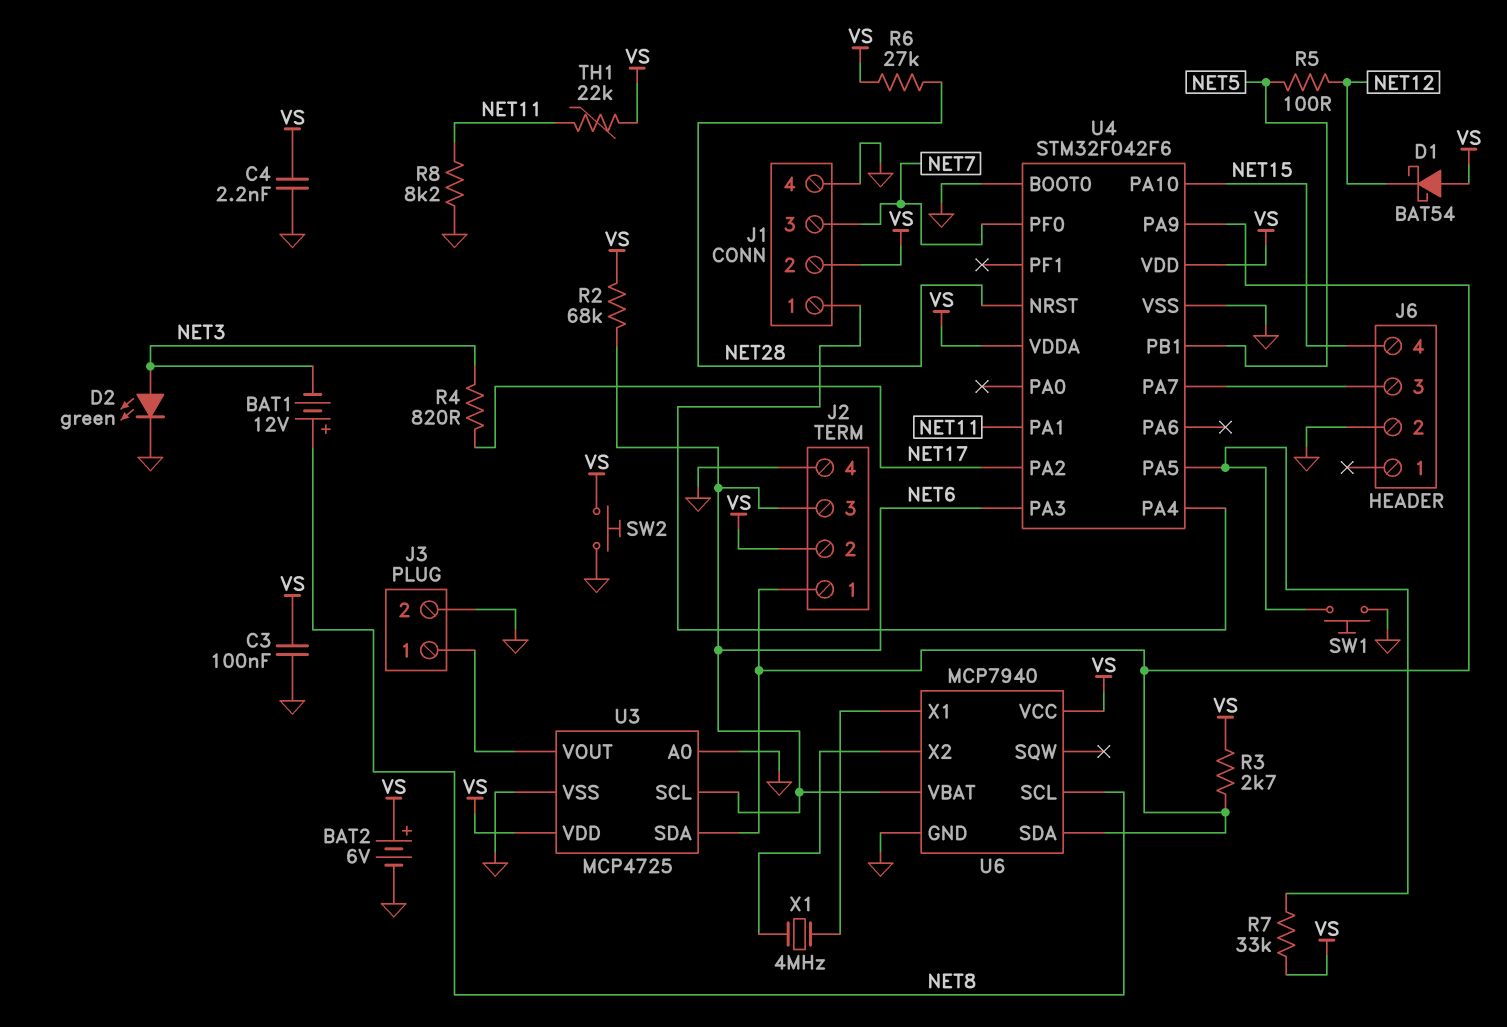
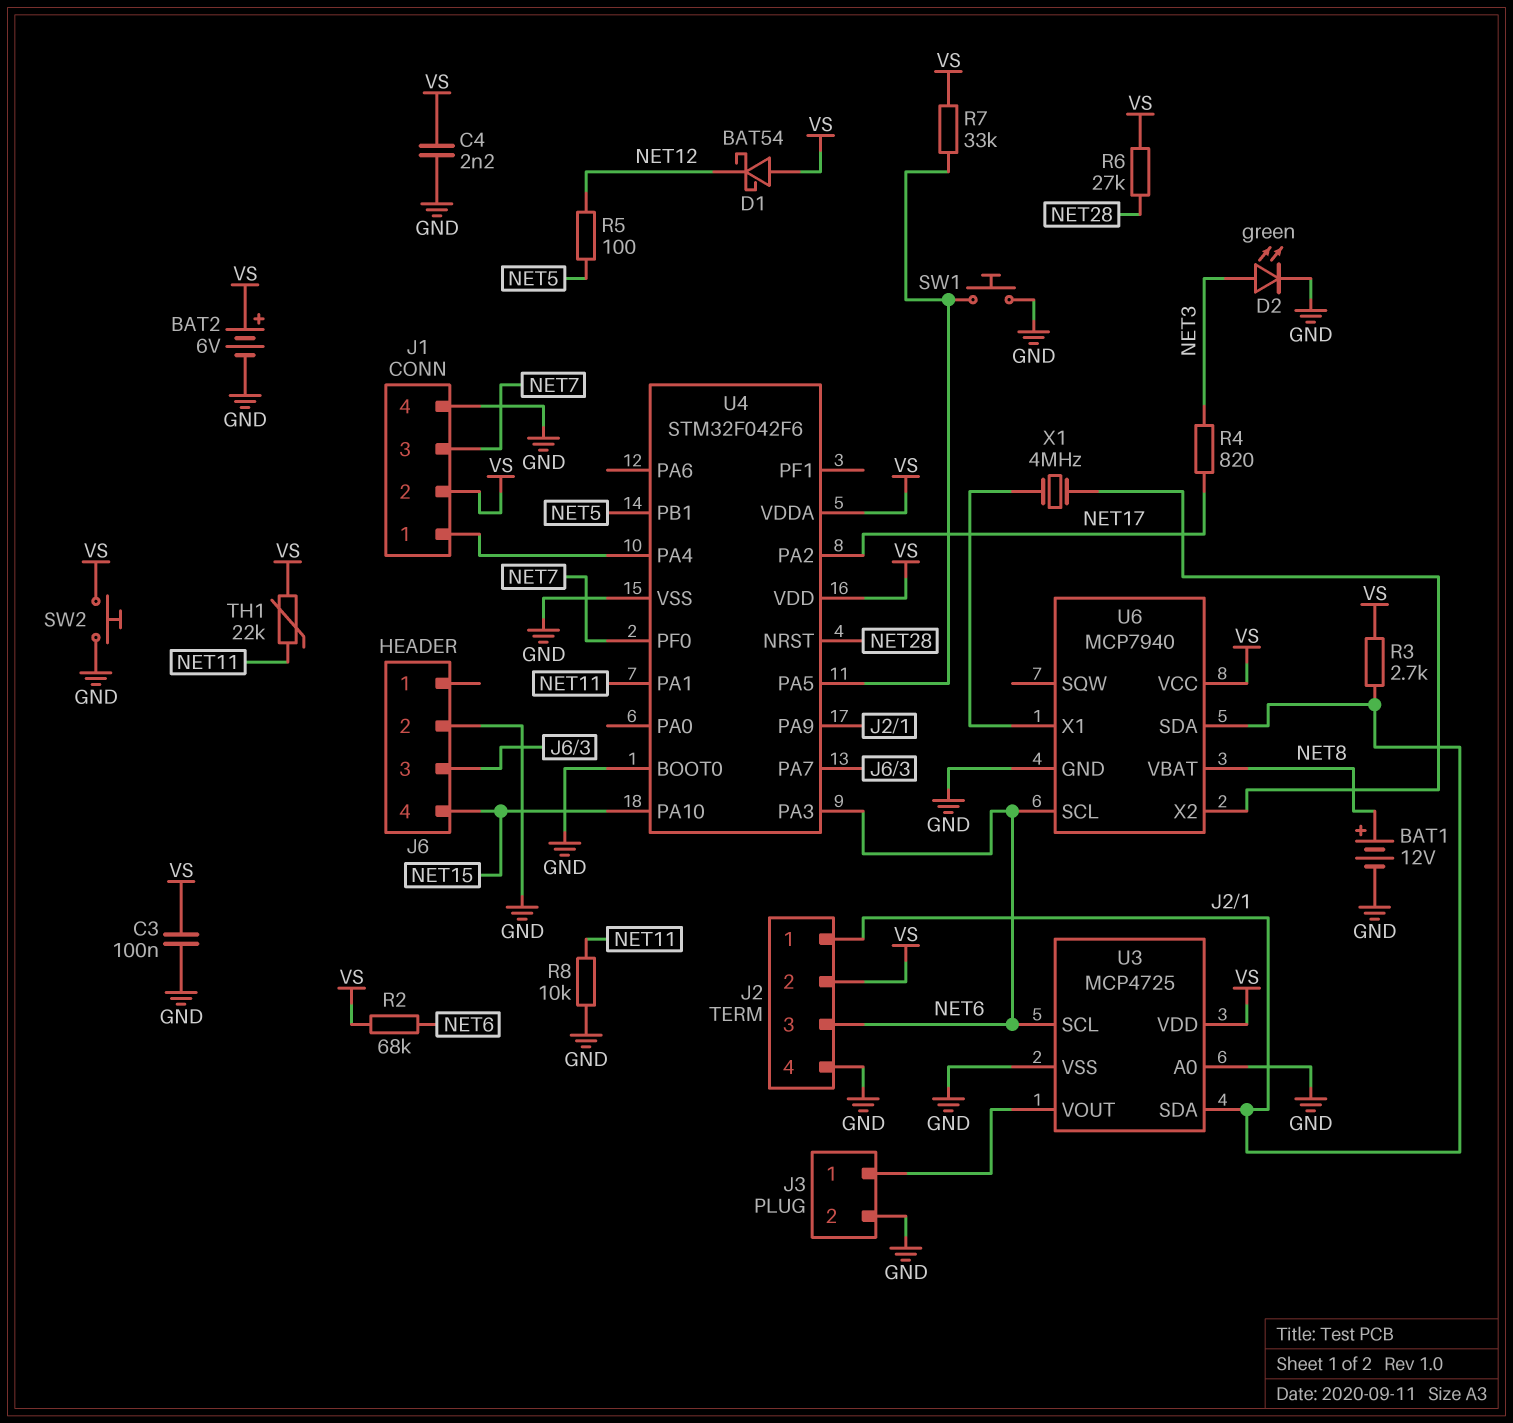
BAT1: 12V (plus NET8, minus NET3) -> 12V (plus NET8, minus GND)
R8: 8.2k (GND, NET11) -> 10k (GND, NET11)
U6 pin SCL: NET8 -> NET6
U6 pin VBAT: NET6 -> NET8

